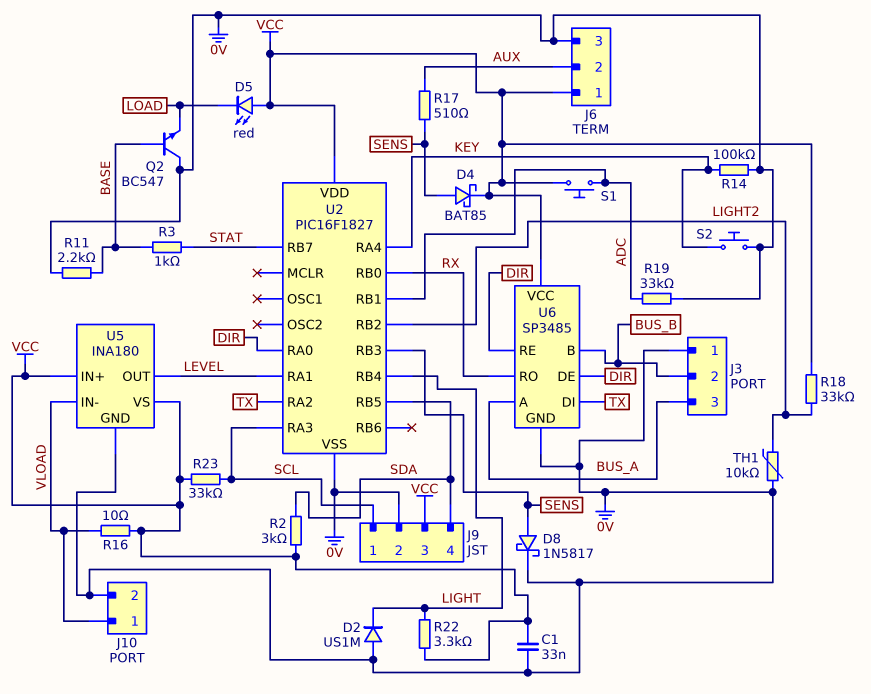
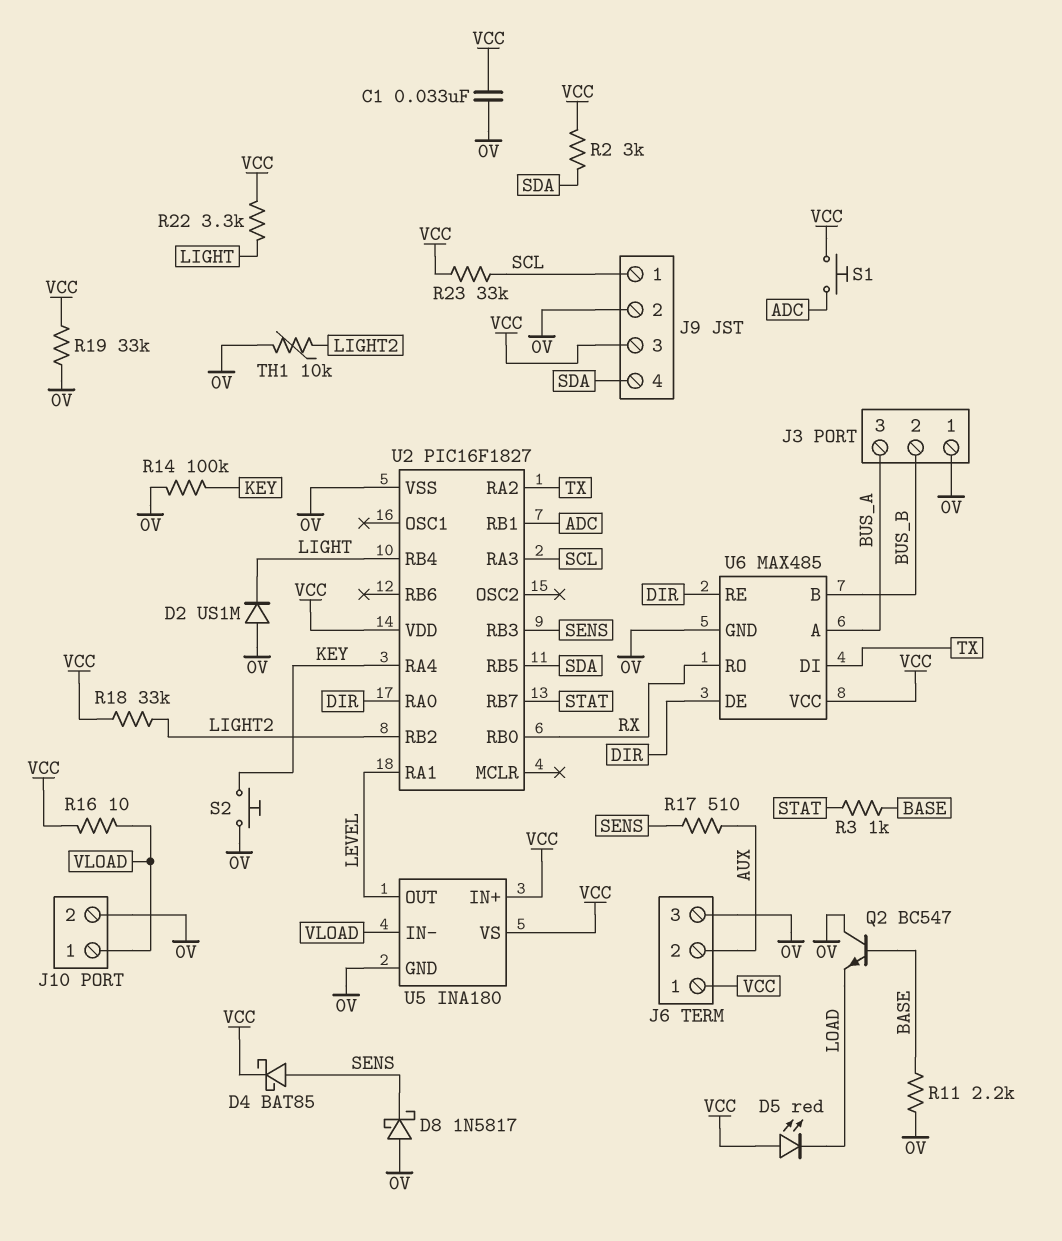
D8: schottky 1N5817 (A SENS, K 0V) -> schottky 1N5817 (A 0V, K SENS)
R19: 33k (0V, ADC) -> 33k (0V, VCC)
U6: SP3485 -> MAX485

